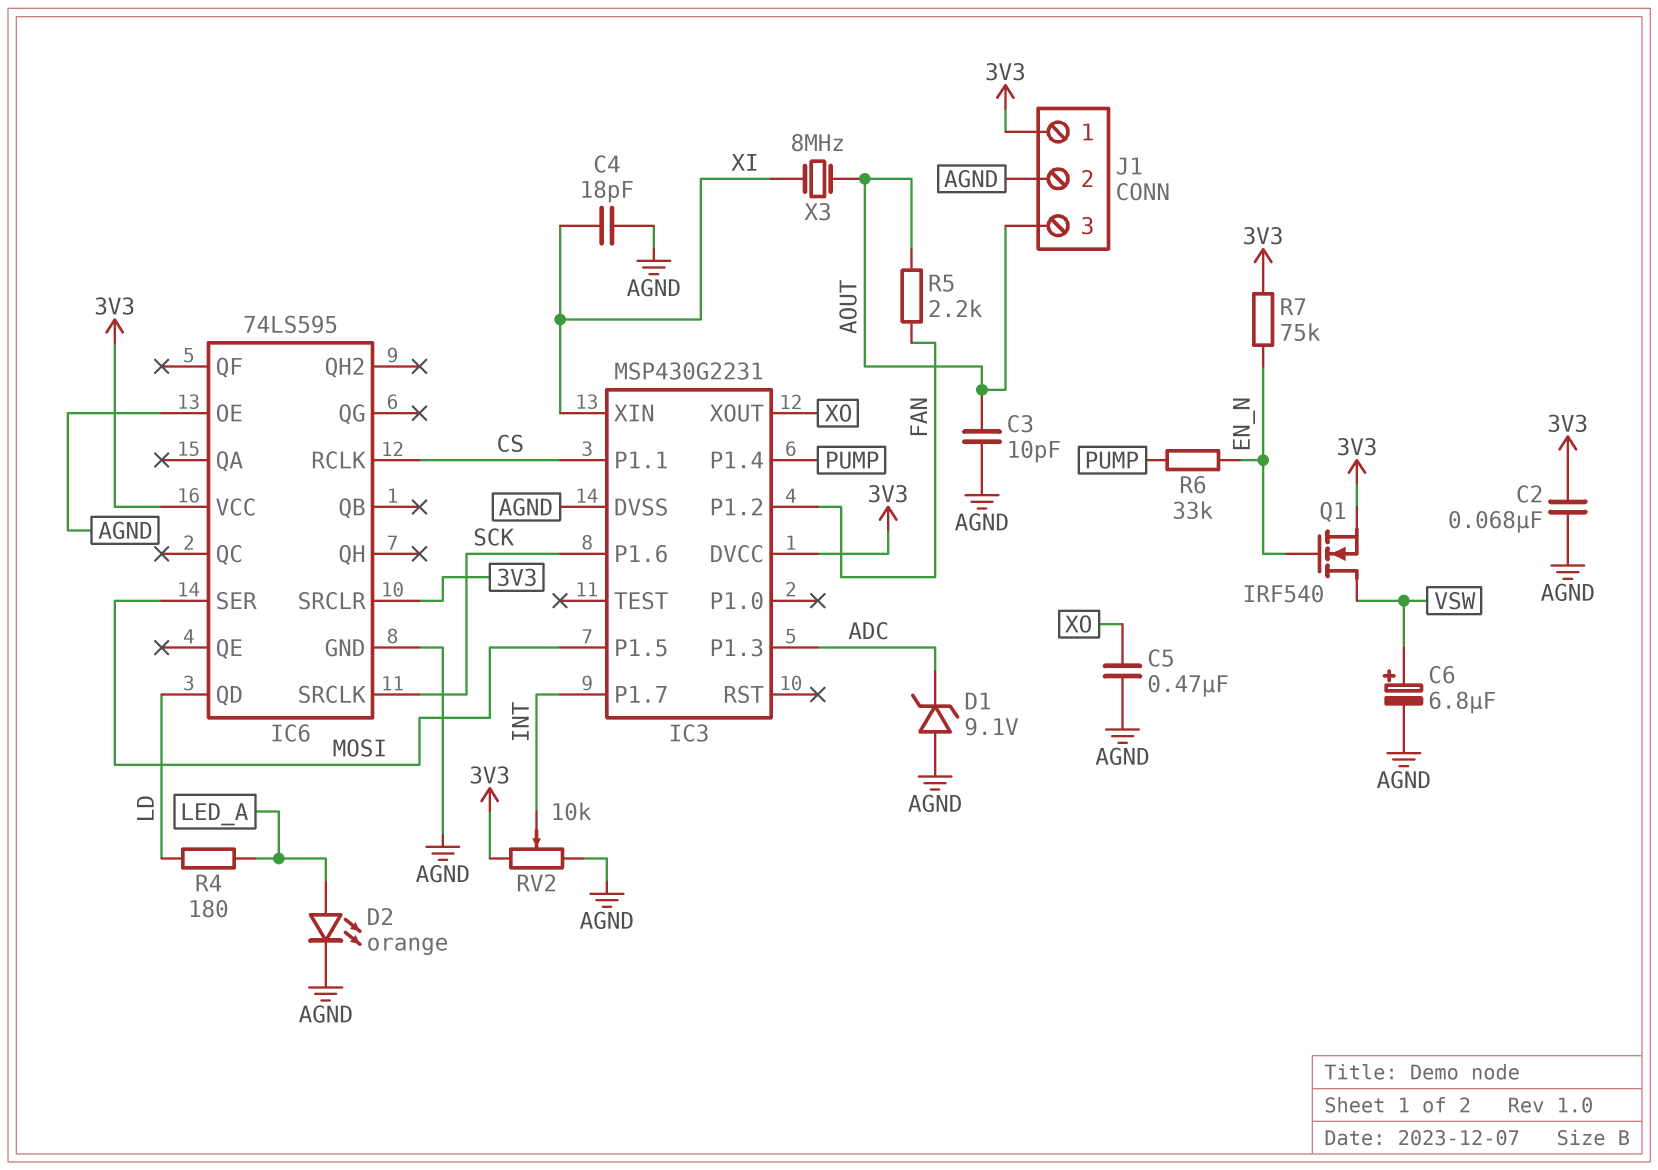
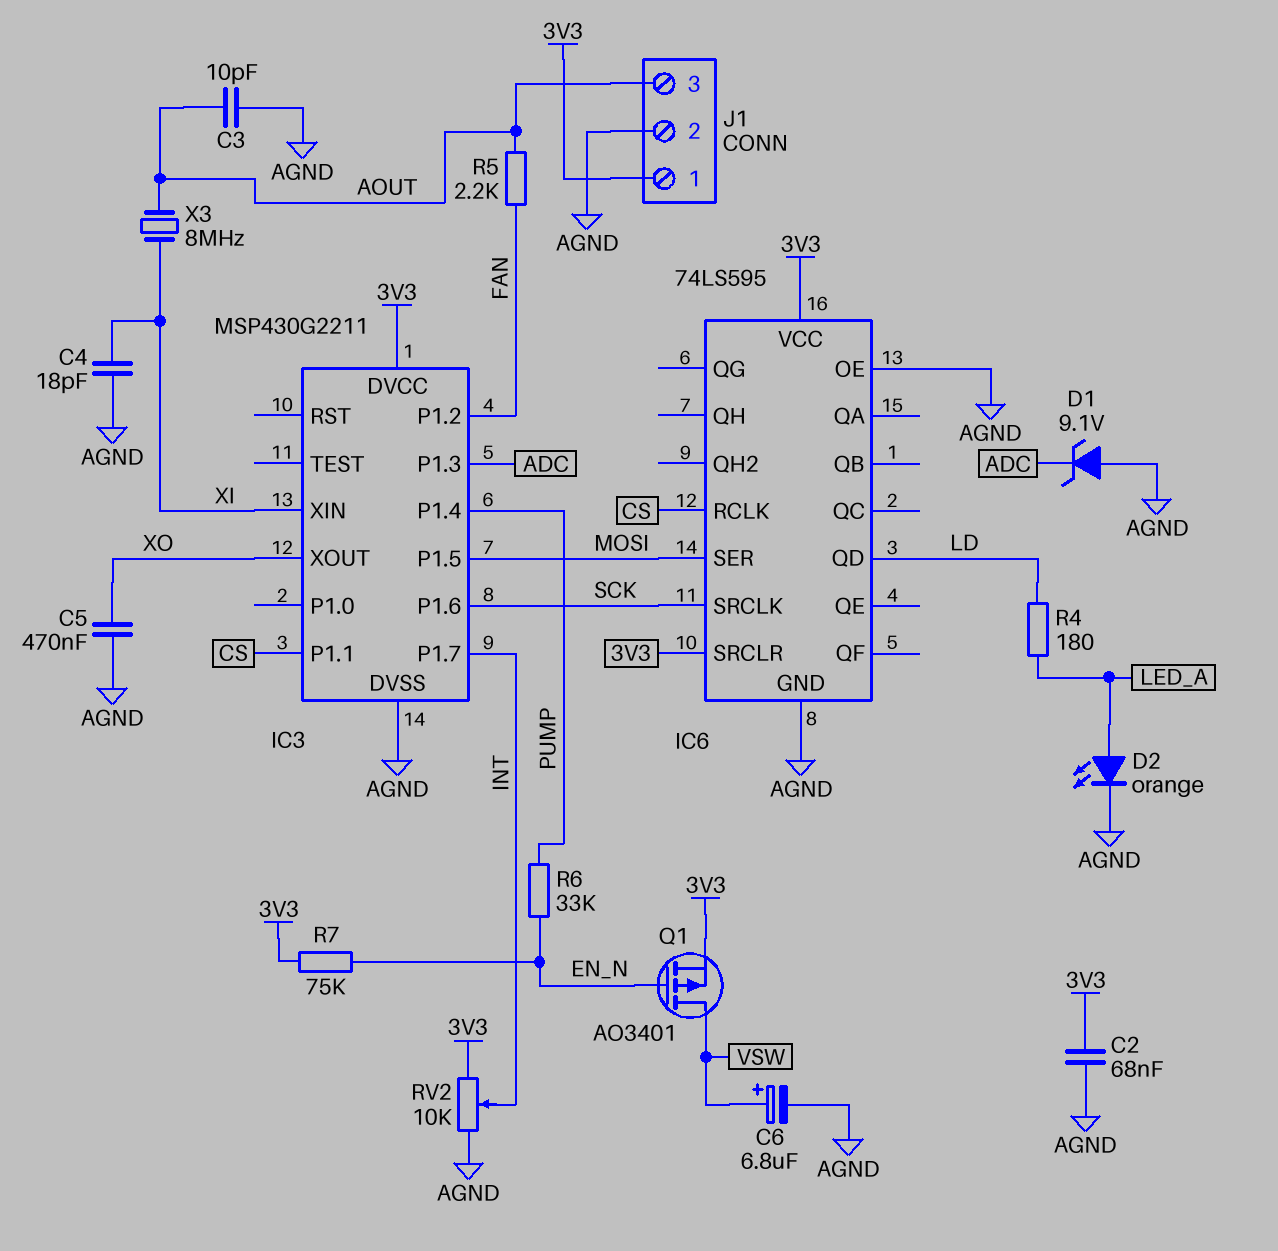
IC3: MSP430G2231 -> MSP430G2211
Q1: NMOS IRF540 (G EN_N, D VSW, S 3V3) -> PMOS AO3401 (G EN_N, D VSW, S 3V3)

